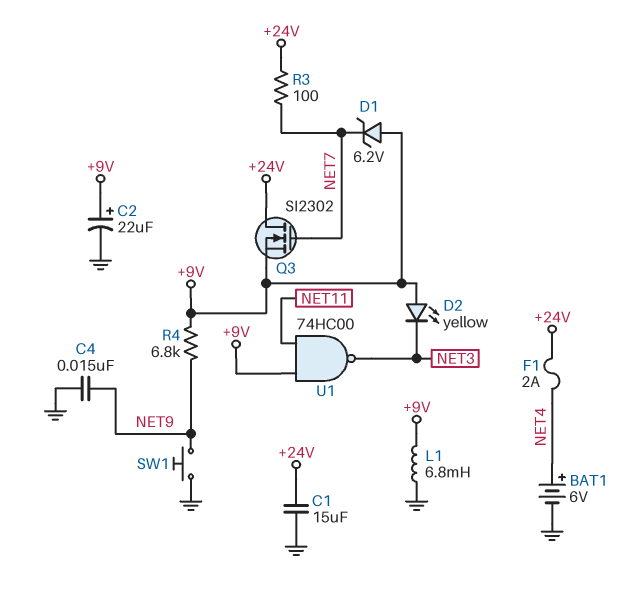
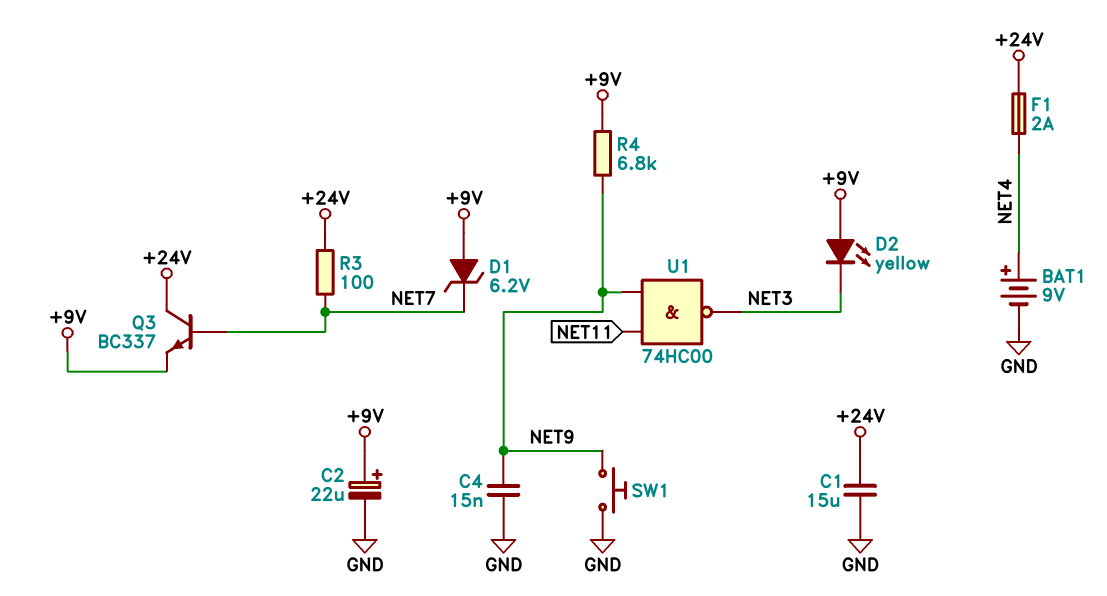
BAT1: 6V (plus NET4, minus GND) -> 9V (plus NET4, minus GND)
L1: 6.8mH (+9V, GND) -> none
Q3: NMOS SI2302 (G NET7, D +24V, S +9V) -> NPN BC337 (B NET7, C +24V, E +9V)
U1: NAND 74HC00 (in +9V, in NET11, out NET3) -> NAND 74HC00 (in NET9, in NET11, out NET3)

